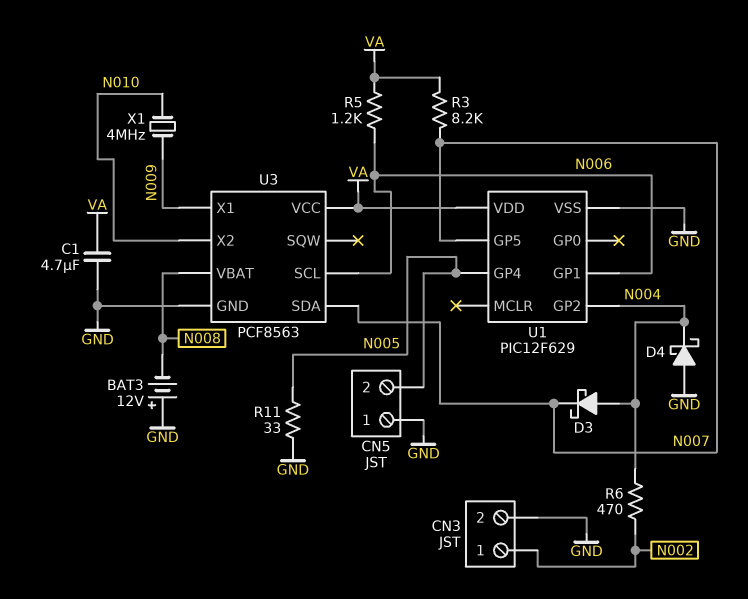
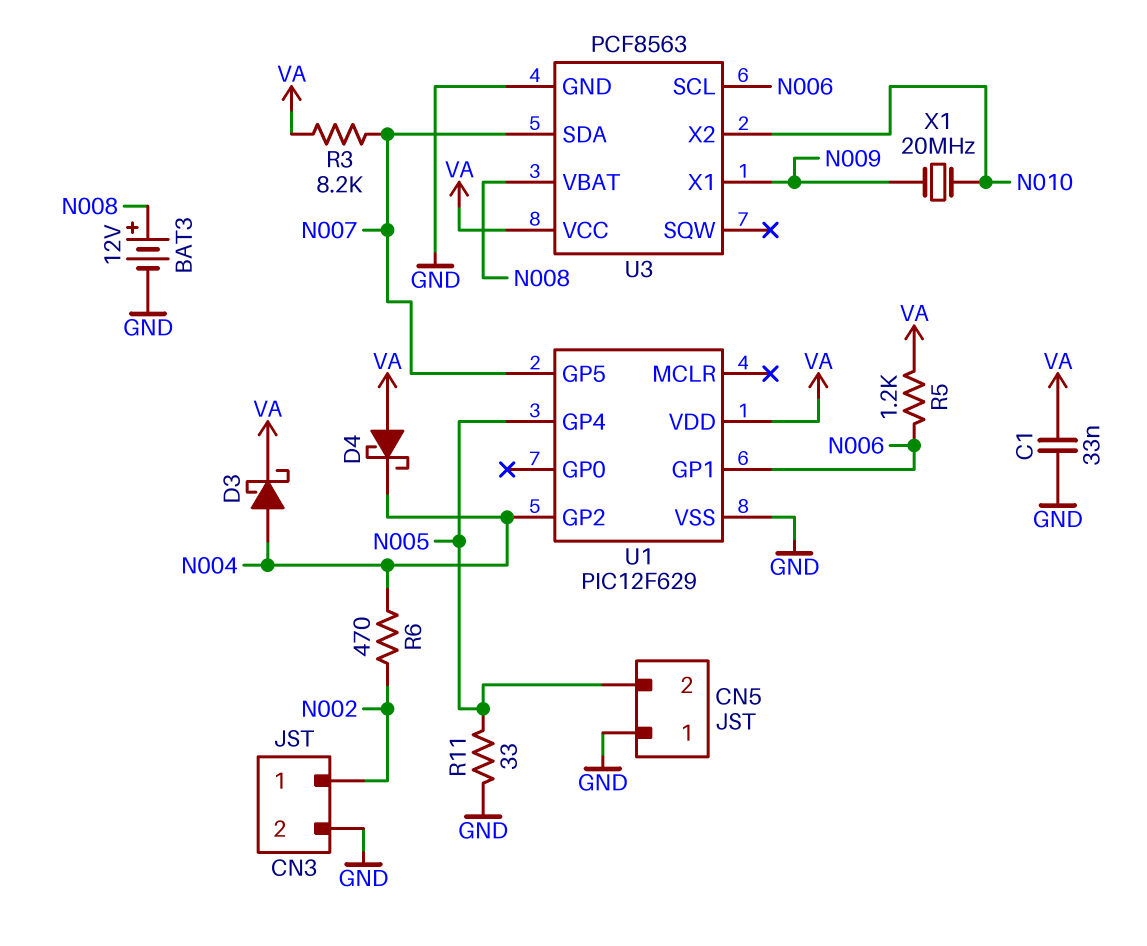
BAT3: 12V (plus GND, minus N008) -> 12V (plus N008, minus GND)
C1: 4.7uF (GND, VA) -> 33nF (GND, VA)
D3: schottky (A N004, K N007) -> schottky (A N004, K VA)
D4: schottky (A GND, K N004) -> schottky (A VA, K N004)
X1: 4MHz (N009, N010) -> 20MHz (N009, N010)

